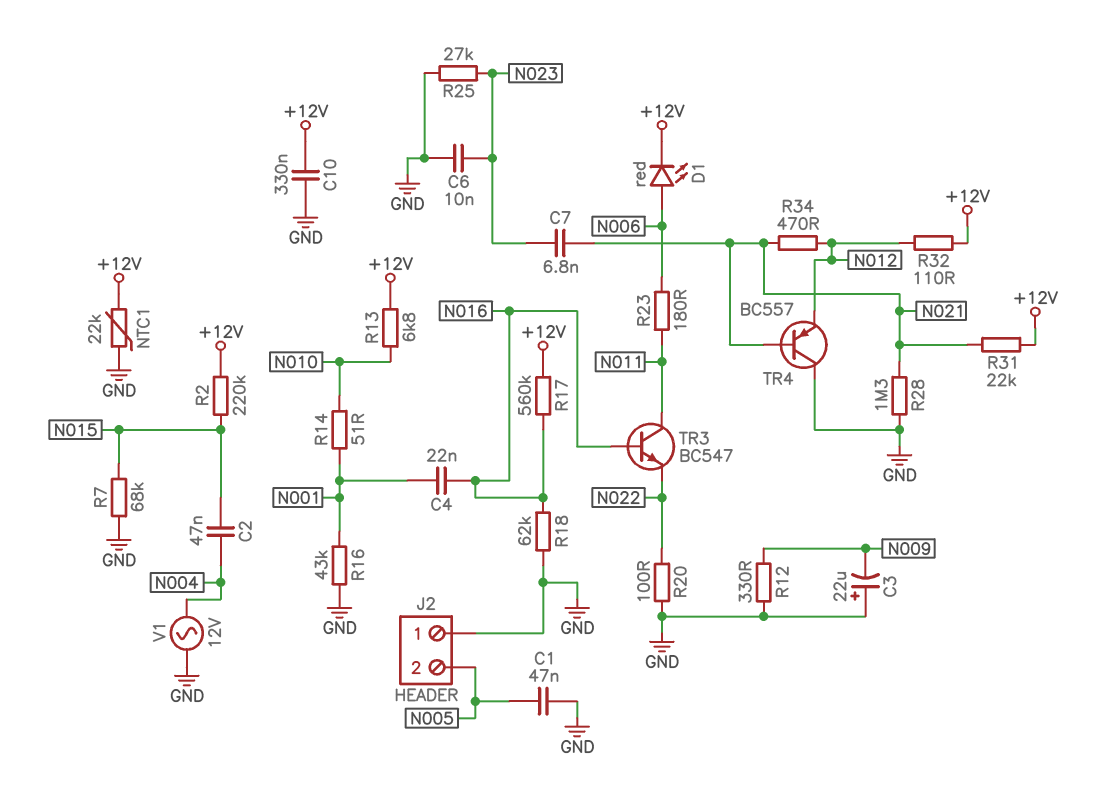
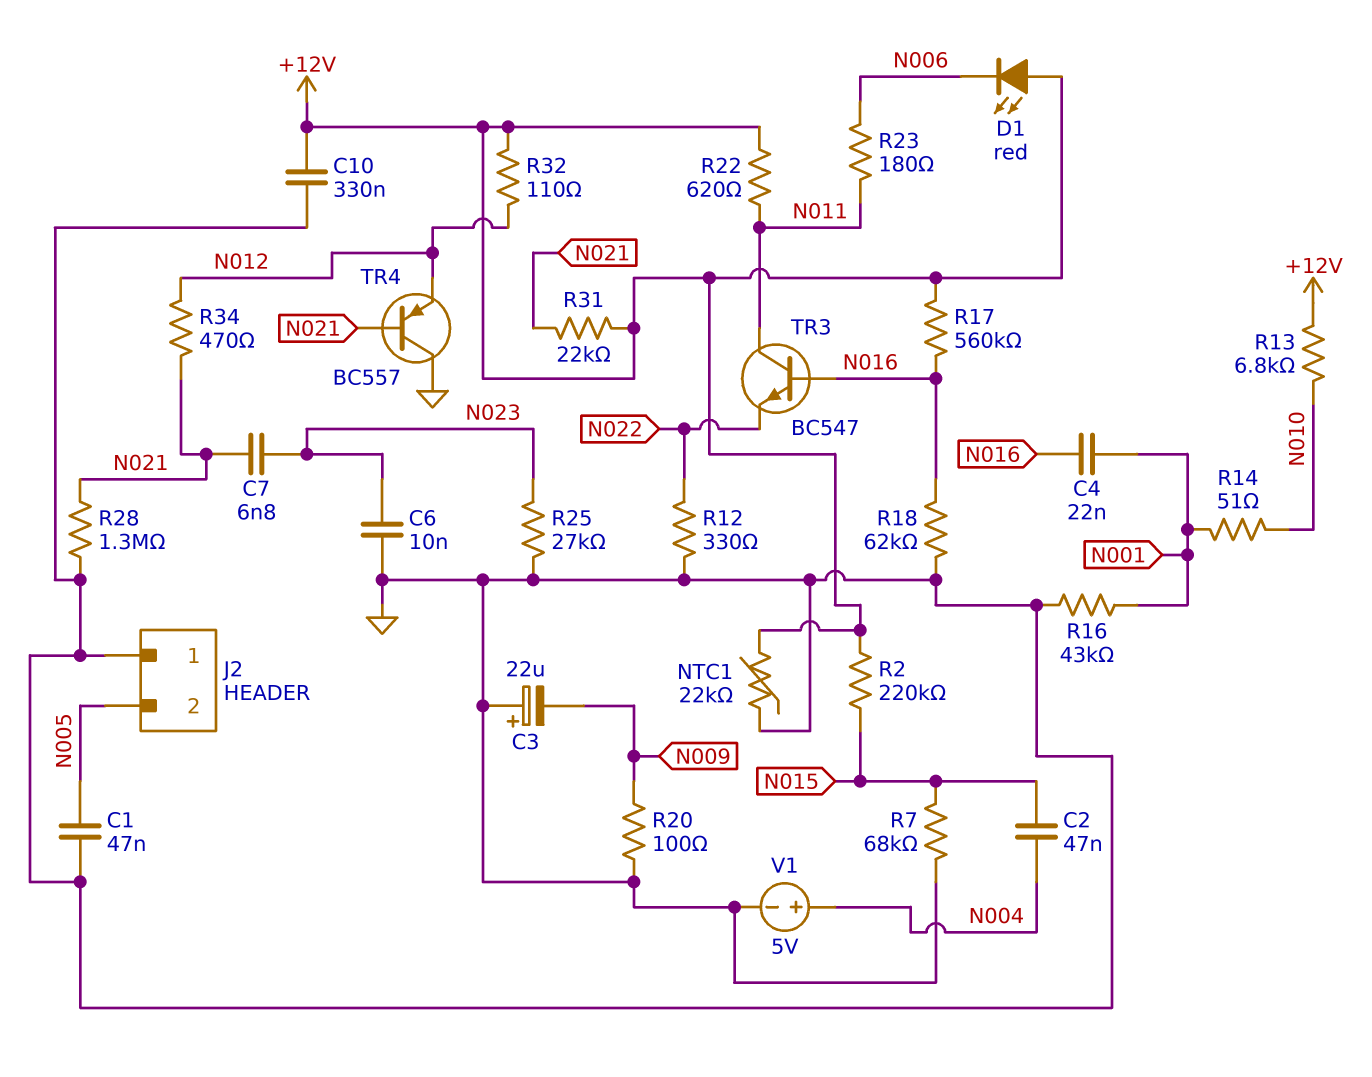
D1: LED red (A N006, K +12V) -> LED red (A +12V, K N006)
R12: 330 (GND, N009) -> 330 (GND, N022)
R20: 100 (GND, N022) -> 100 (GND, N009)
R22: none -> 620 (+12V, N011)
V1: AC 12V (GND, N004) -> 5V (plus N004, minus GND)

